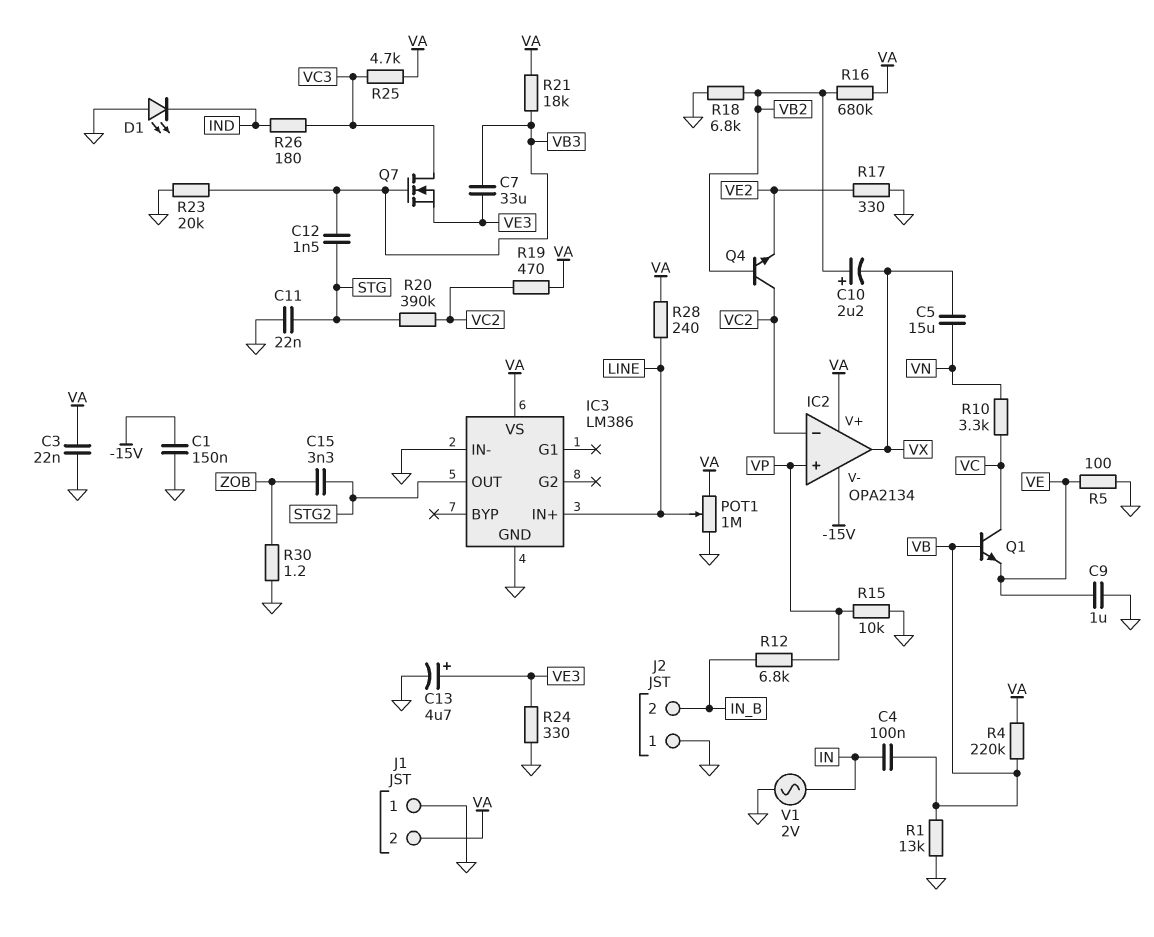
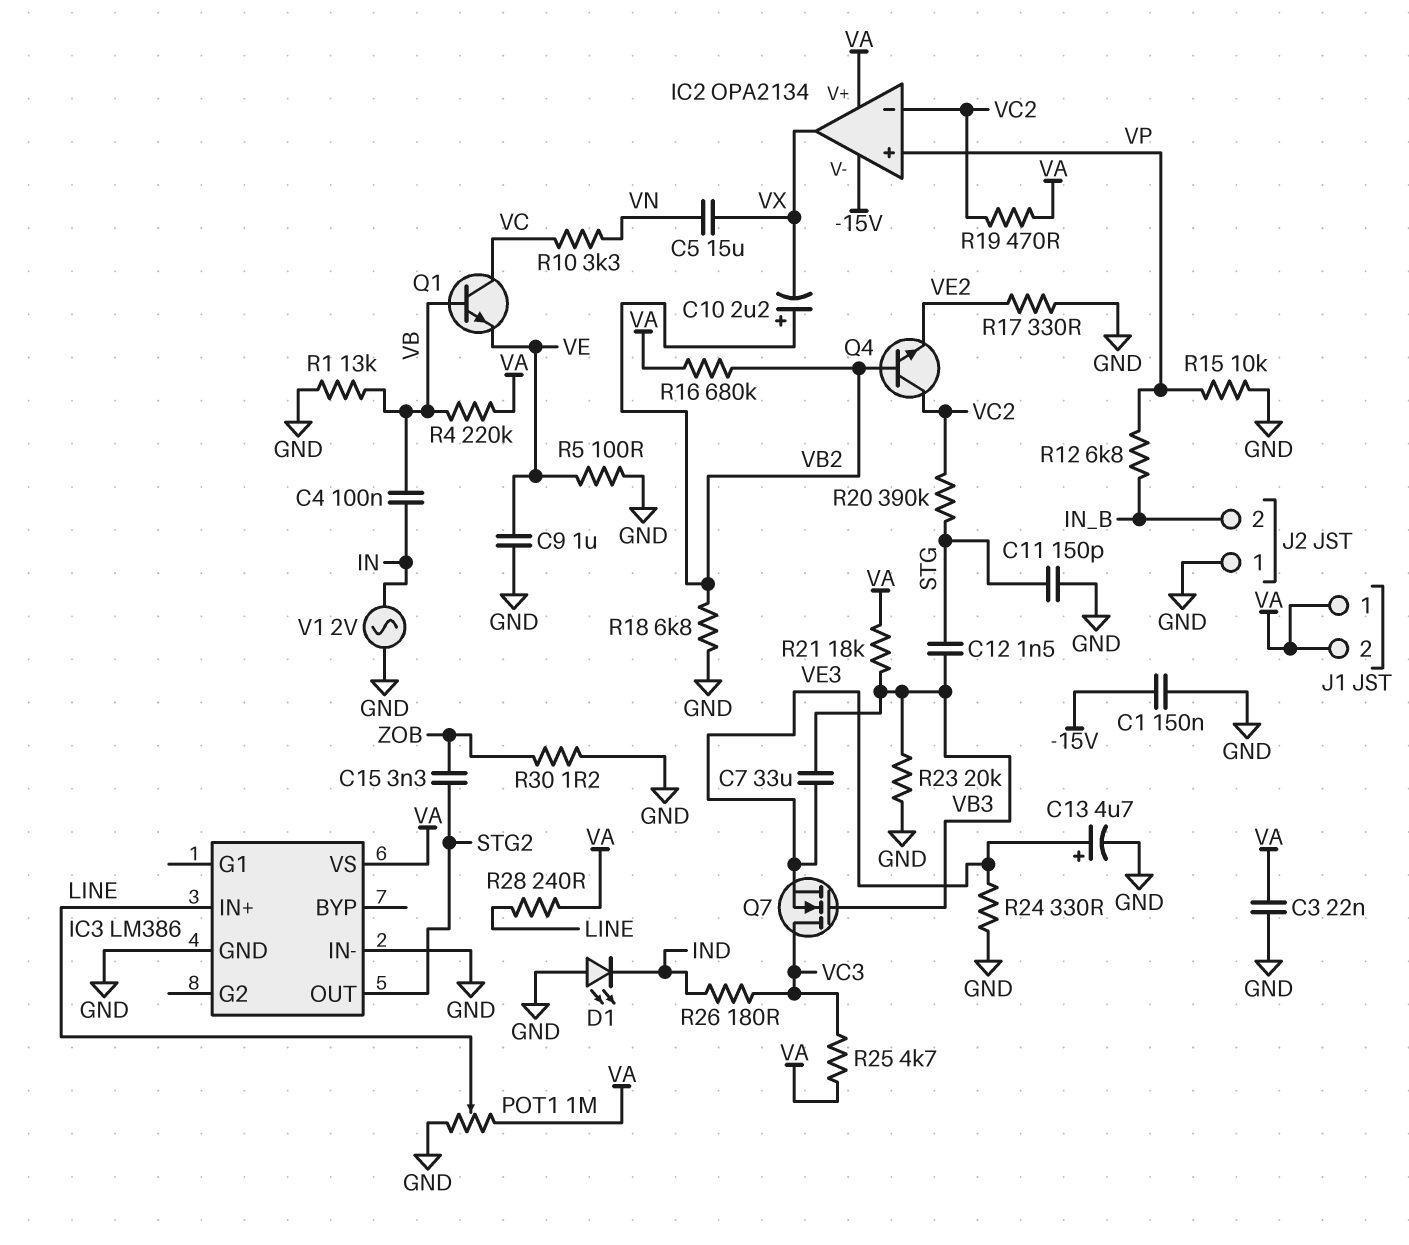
C11: 22nF (GND, STG) -> 150pF (GND, STG)
J1 pin 1: GND -> VA

